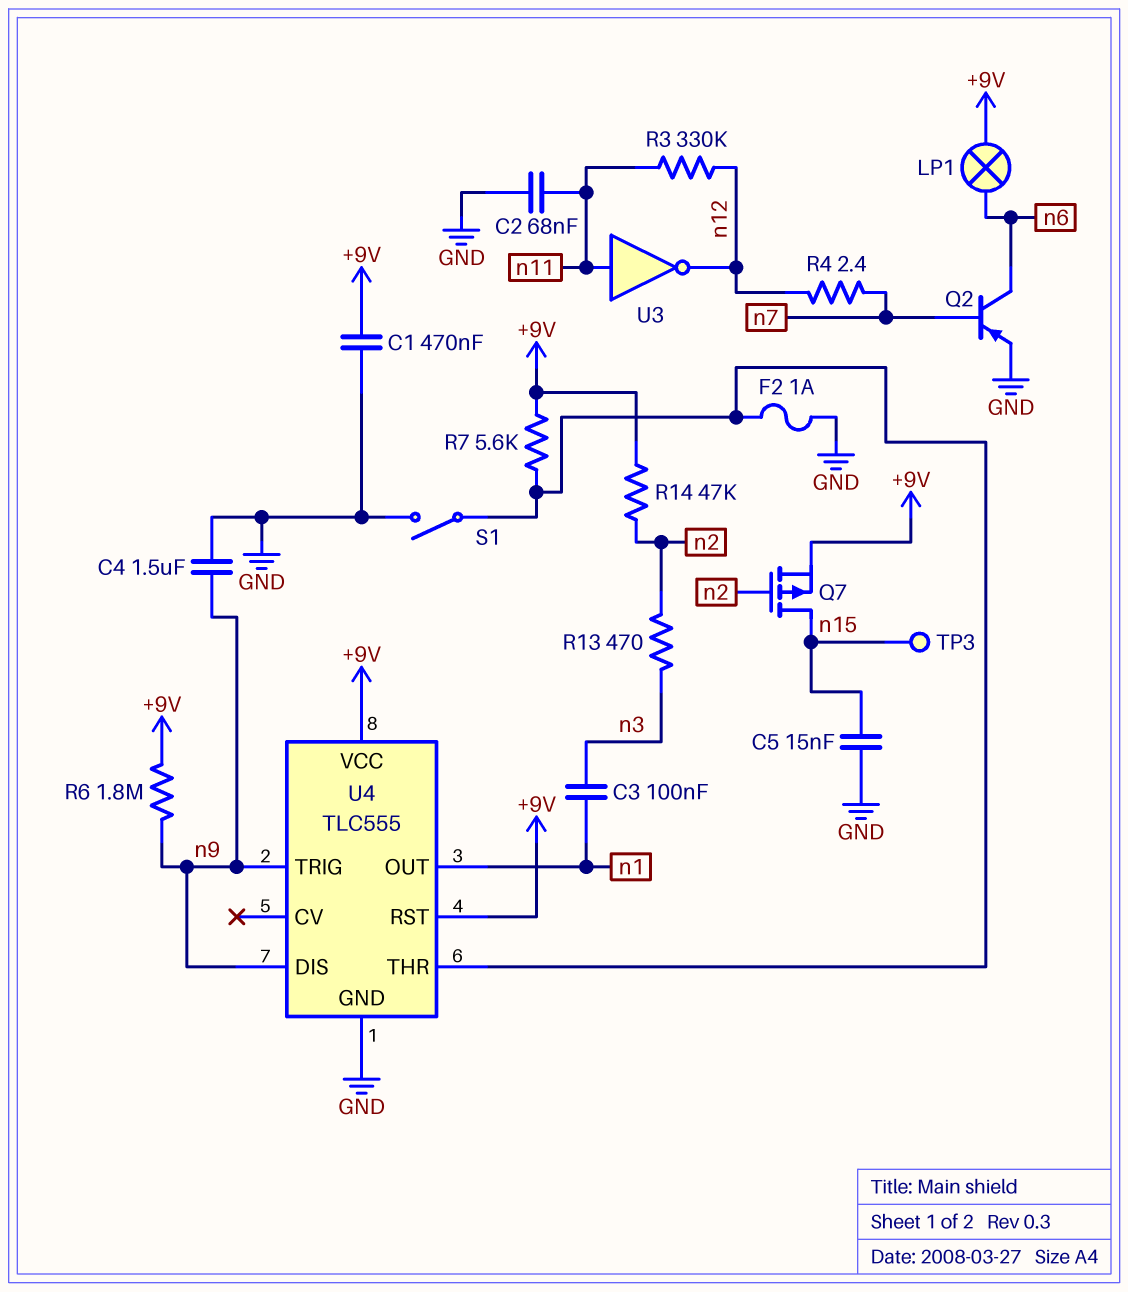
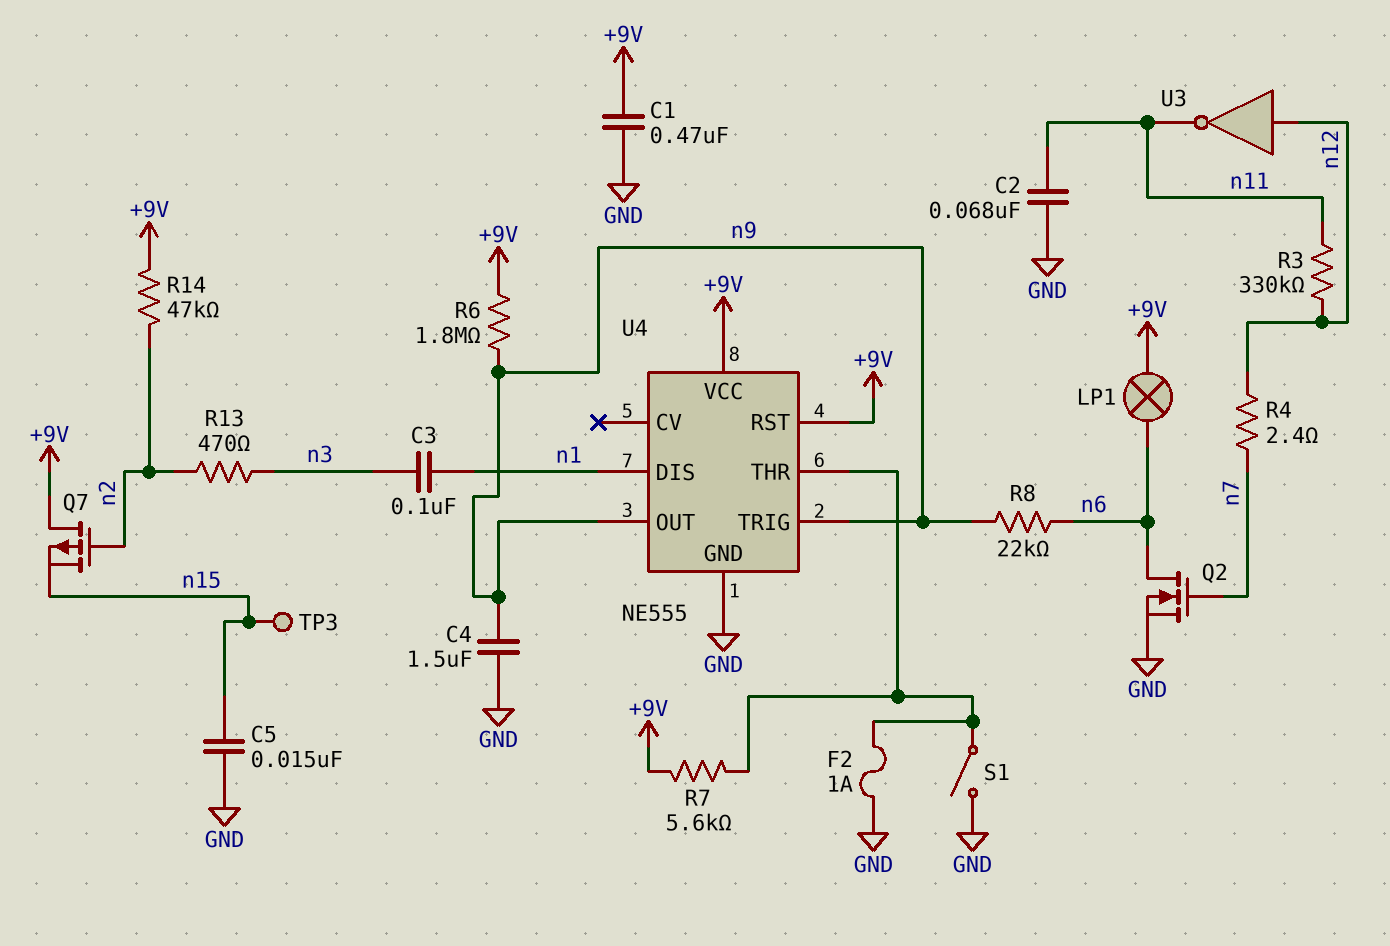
Q2: PNP (B n7, C n6, E GND) -> NMOS (G n7, D n6, S GND)
Q7: PMOS (G n2, D n15, S +9V) -> PMOS (G n2, D +9V, S n15)
R8: none -> 22k (n6, n9)
U3: NOT (in n11, out n12) -> NOT (in n12, out n11)
U4: TLC555 -> NE555
U4 pin DIS: n9 -> n1
U4 pin OUT: n1 -> n9

